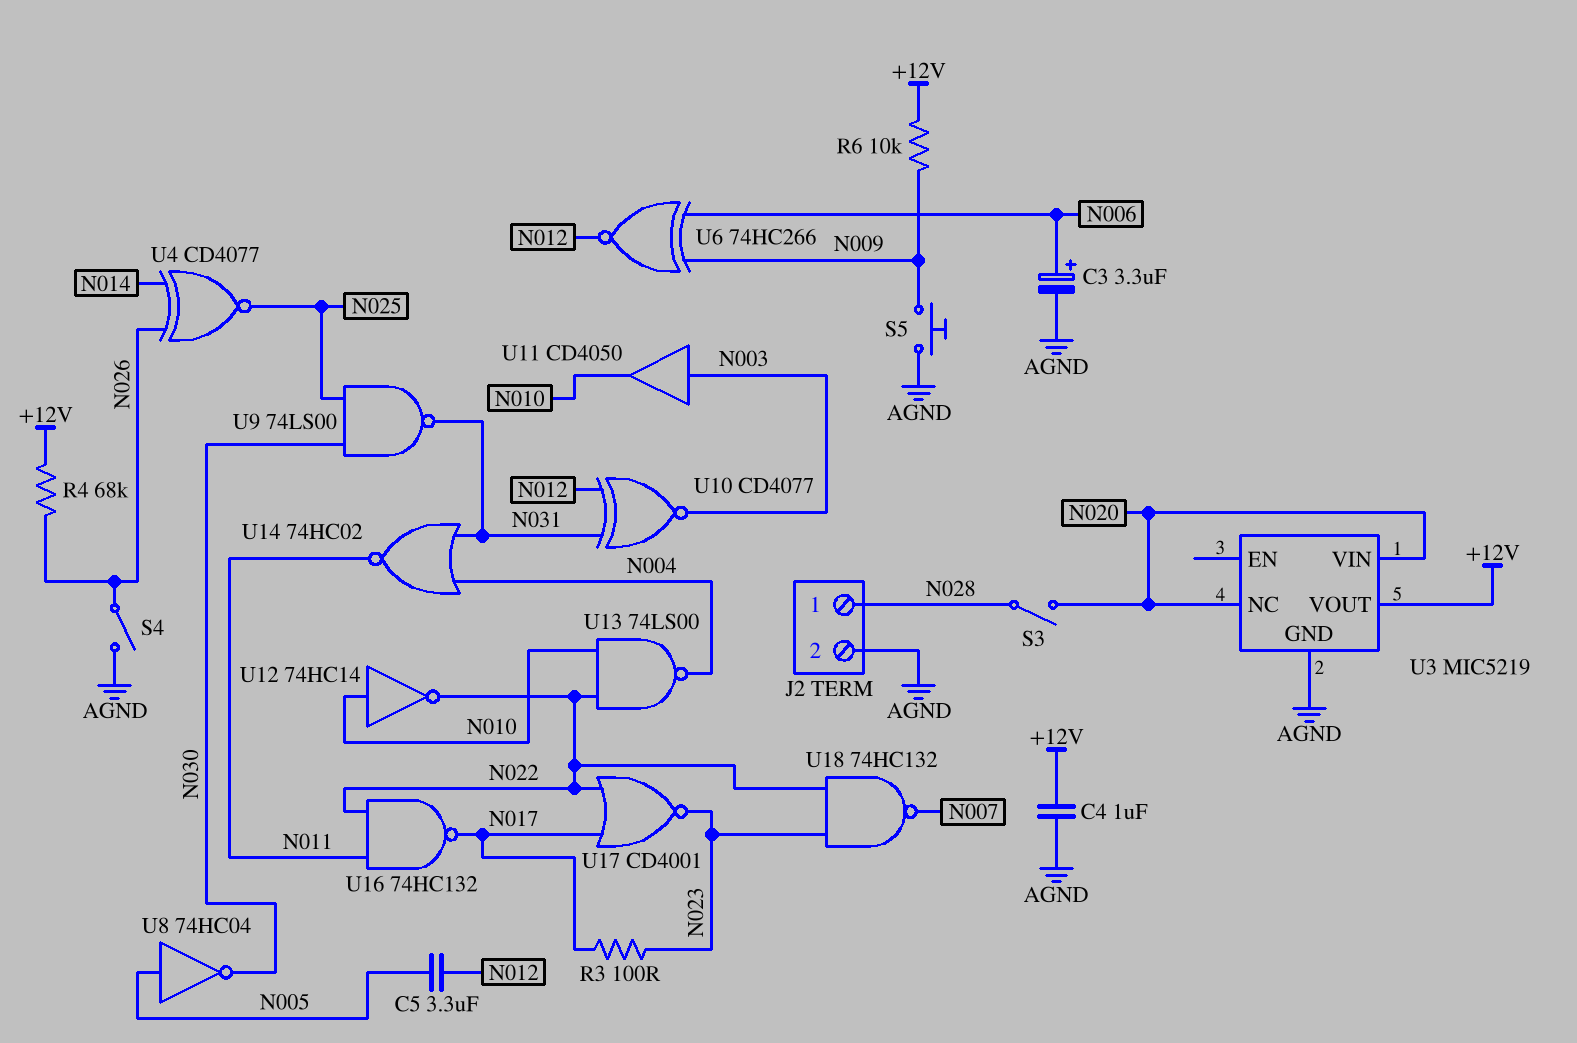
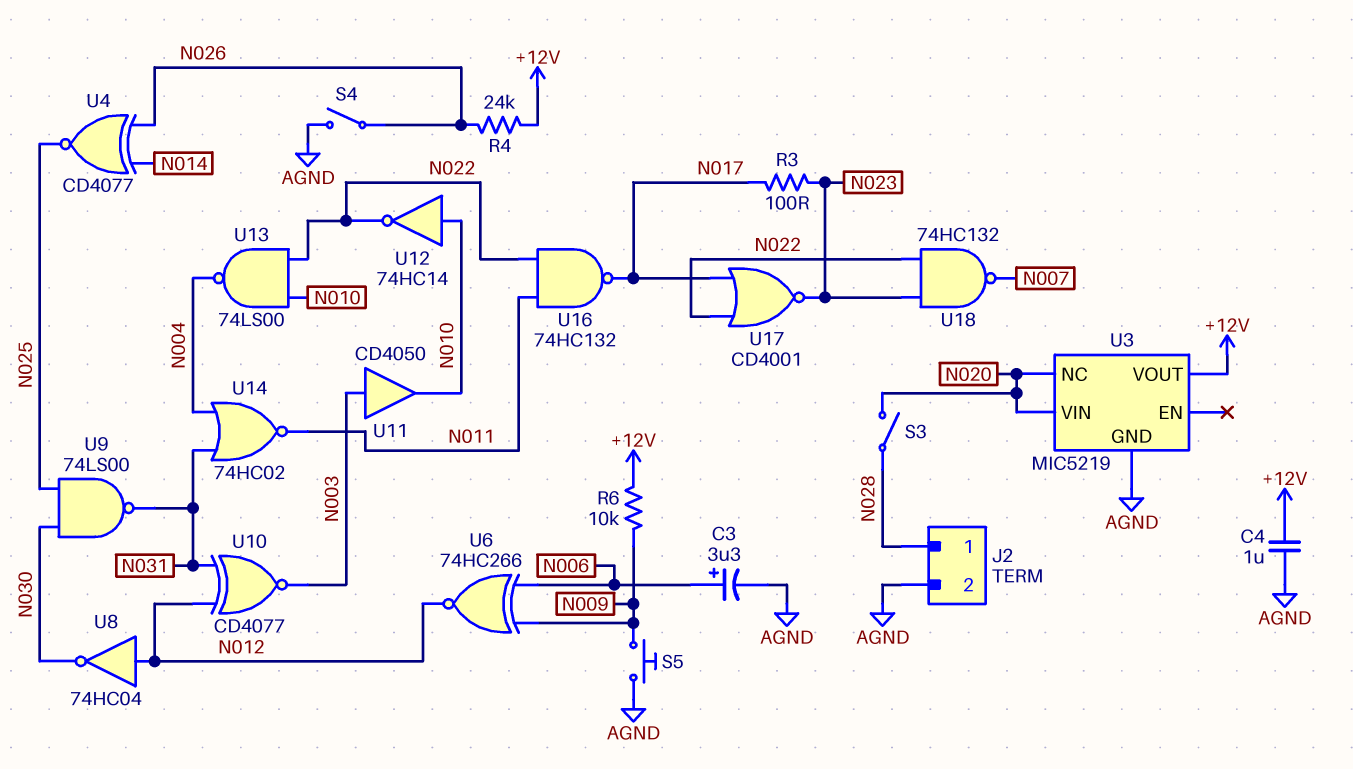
C5: 3.3uF (N005, N012) -> none
R4: 68k (+12V, N026) -> 24k (+12V, N026)
U8: NOT 74HC04 (in N005, out N030) -> NOT 74HC04 (in N012, out N030)

